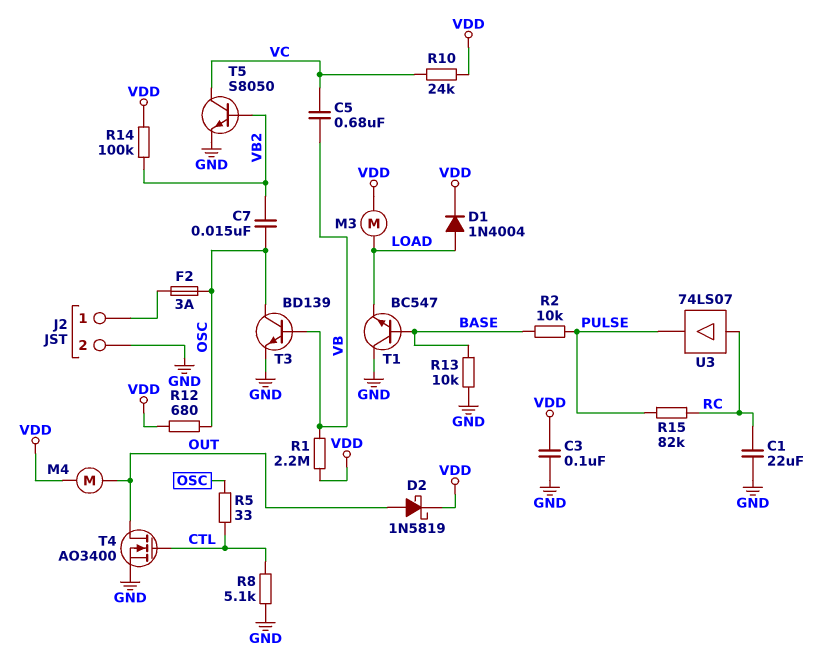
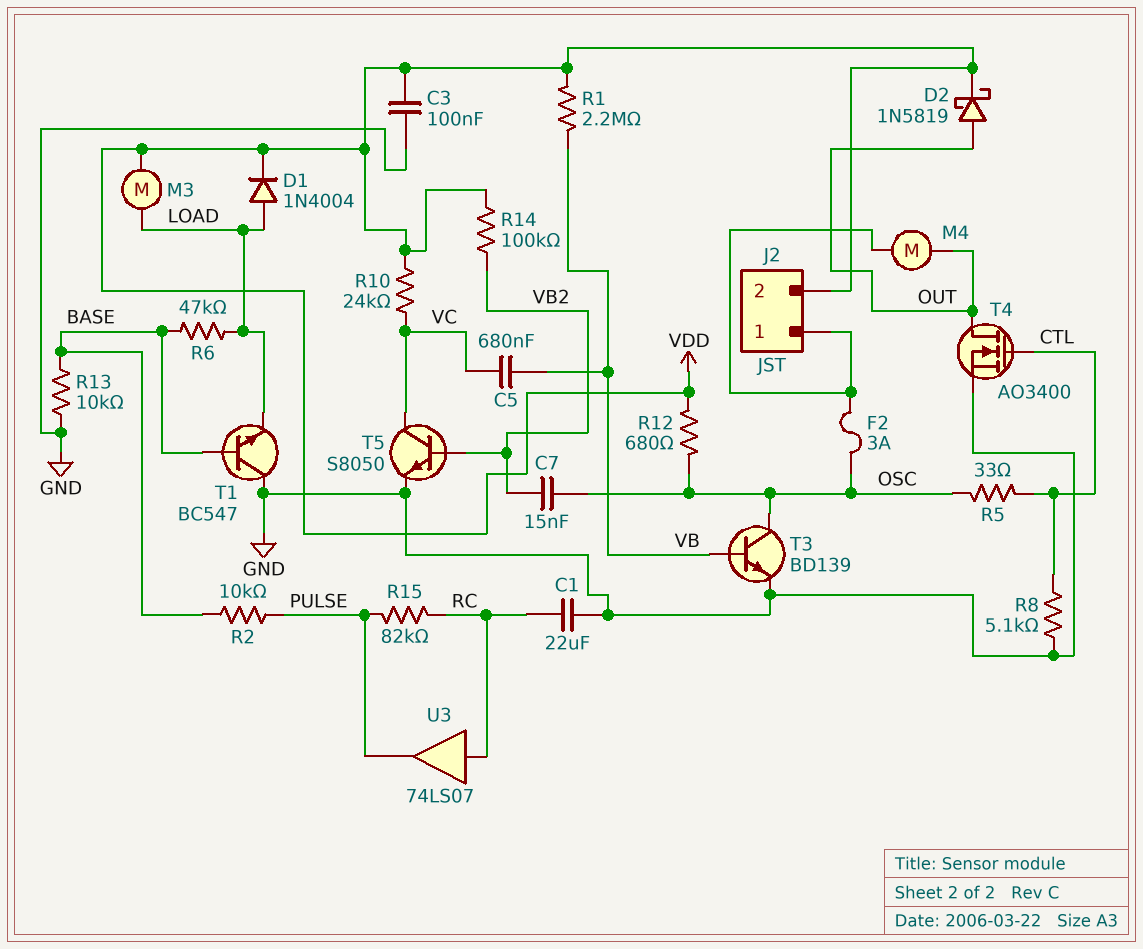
J2 pin 2: GND -> VDD
M4: motor (OUT, VDD) -> motor (J2/1, OUT)
R6: none -> 47k (BASE, LOAD)

